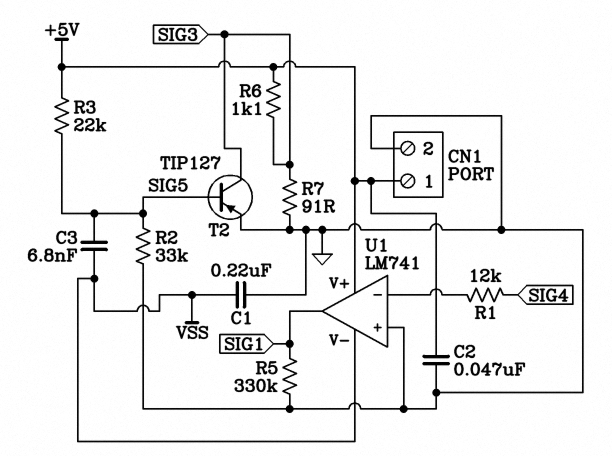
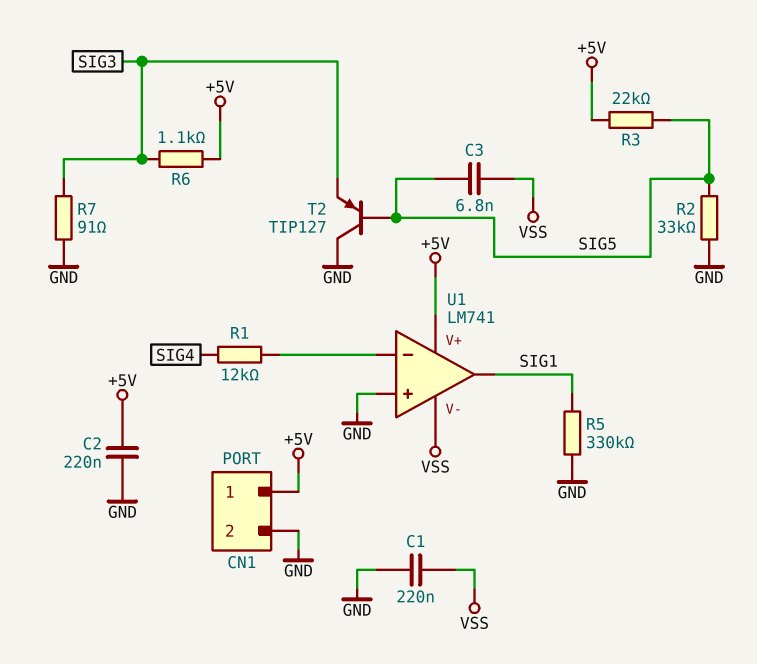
C2: 47nF (+5V, GND) -> 220nF (+5V, GND)
T2: PNP TIP127 (B SIG5, C SIG3, E GND) -> PNP TIP127 (B SIG5, C GND, E SIG3)

